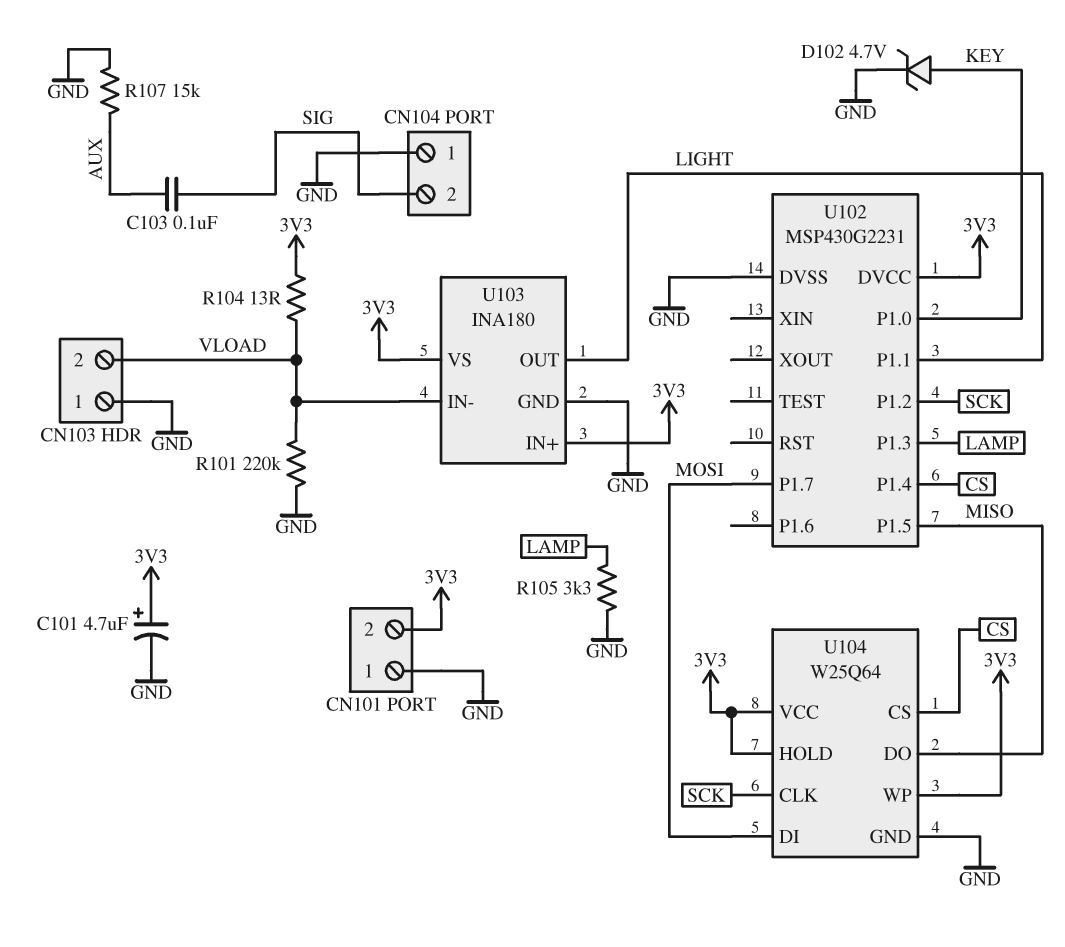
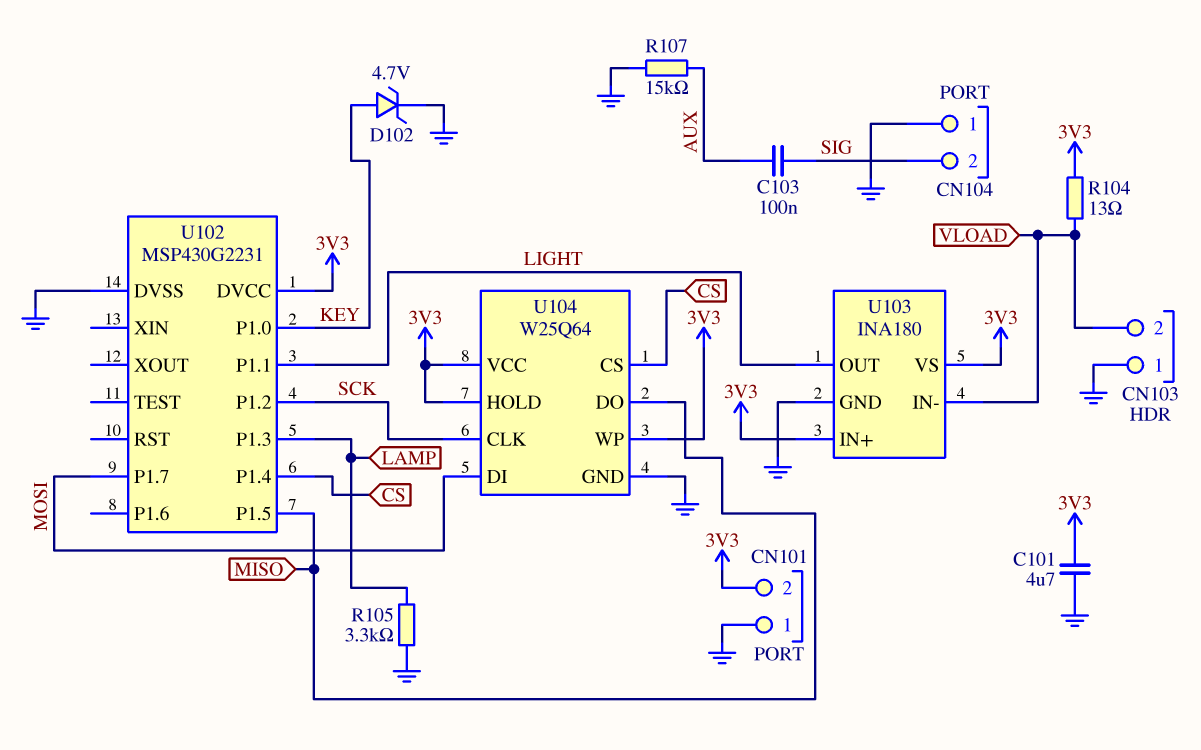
C101: 4.7uF (plus 3V3, minus GND) -> 4.7uF (3V3, GND)
R101: 220k (GND, VLOAD) -> none

